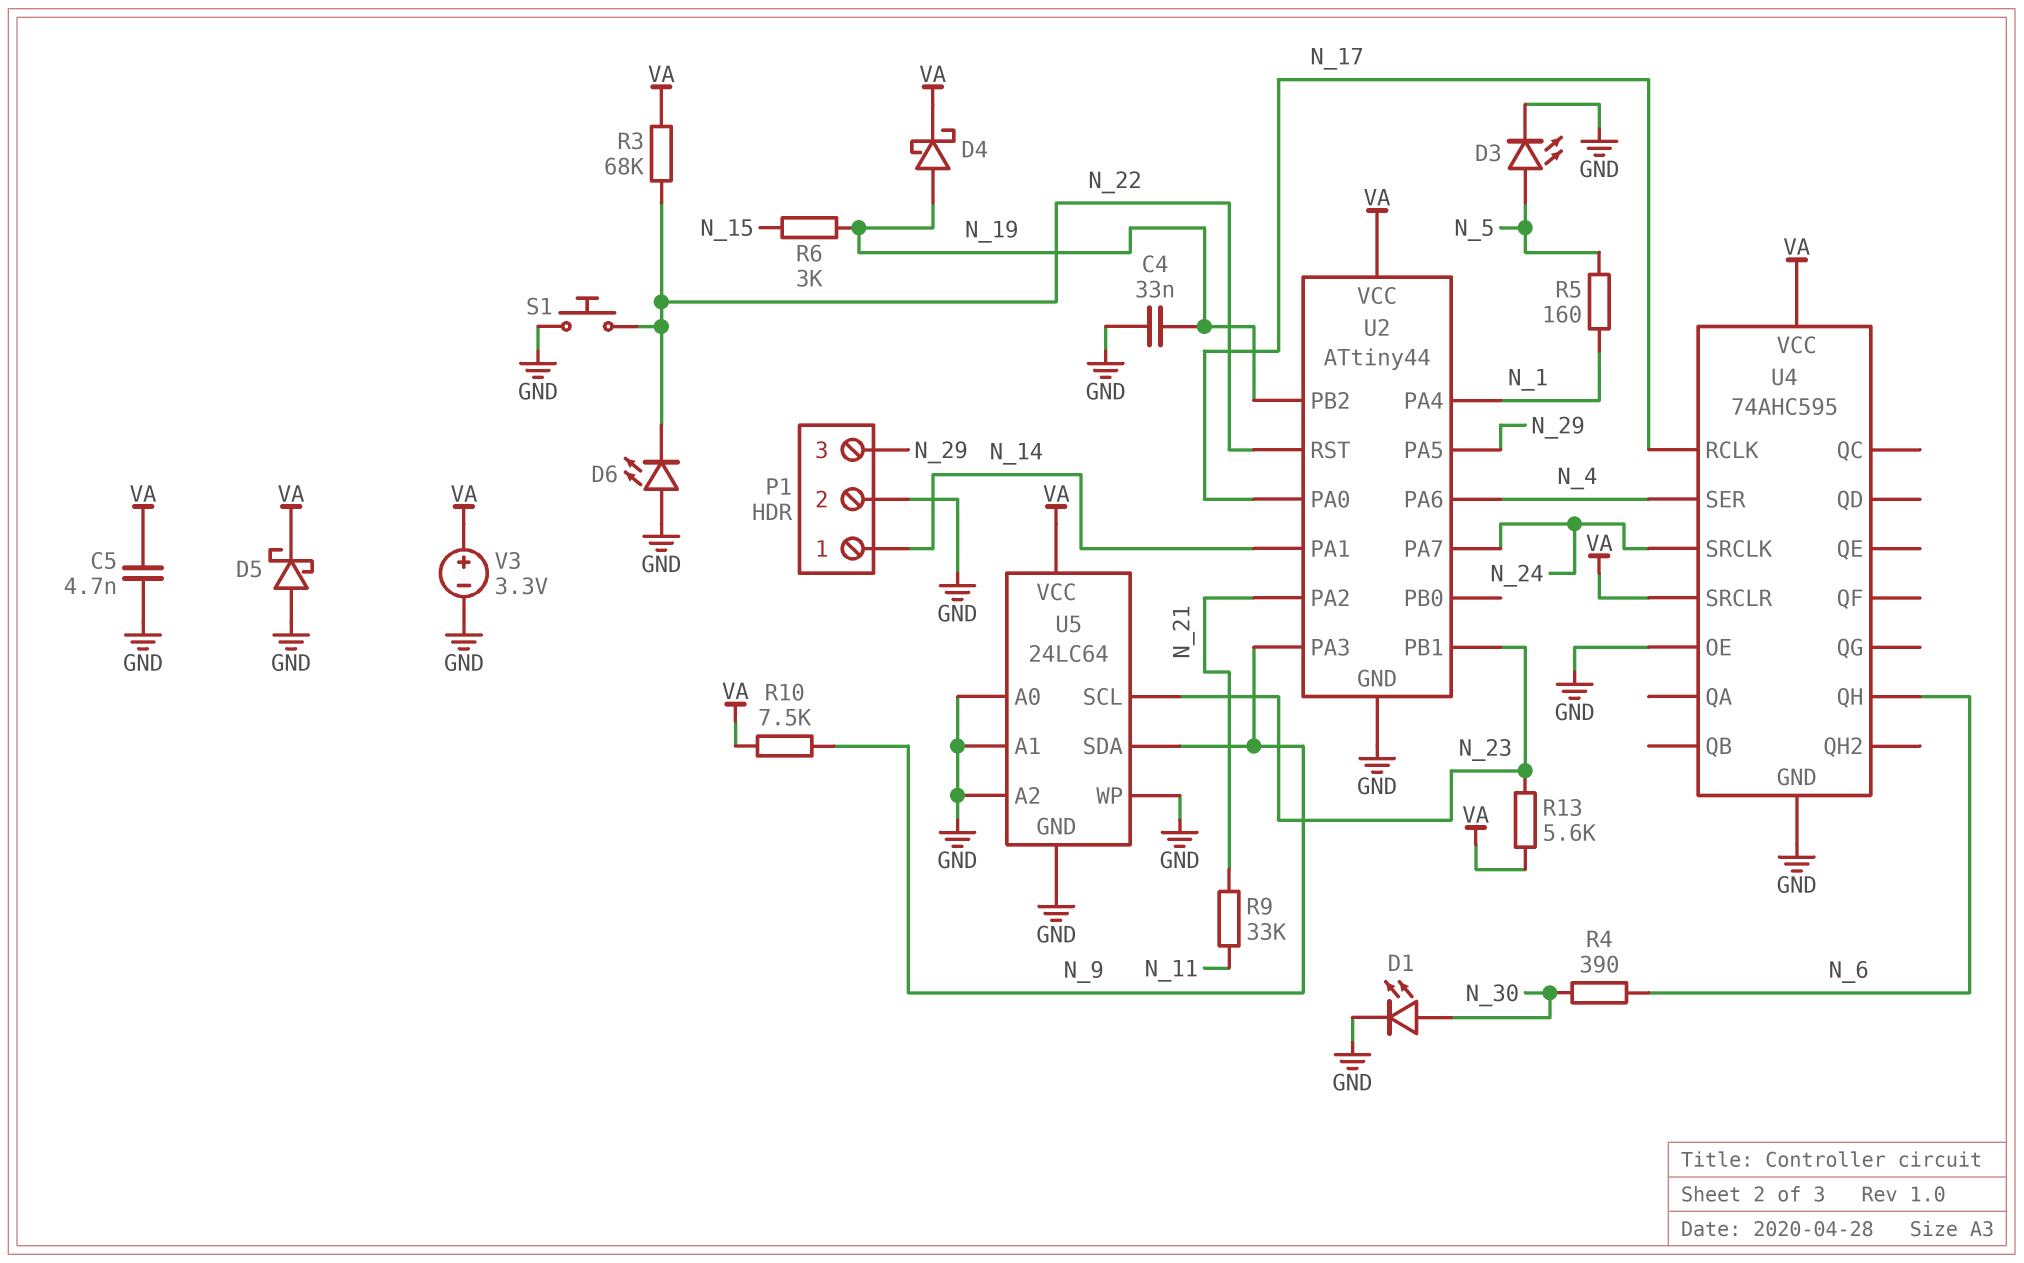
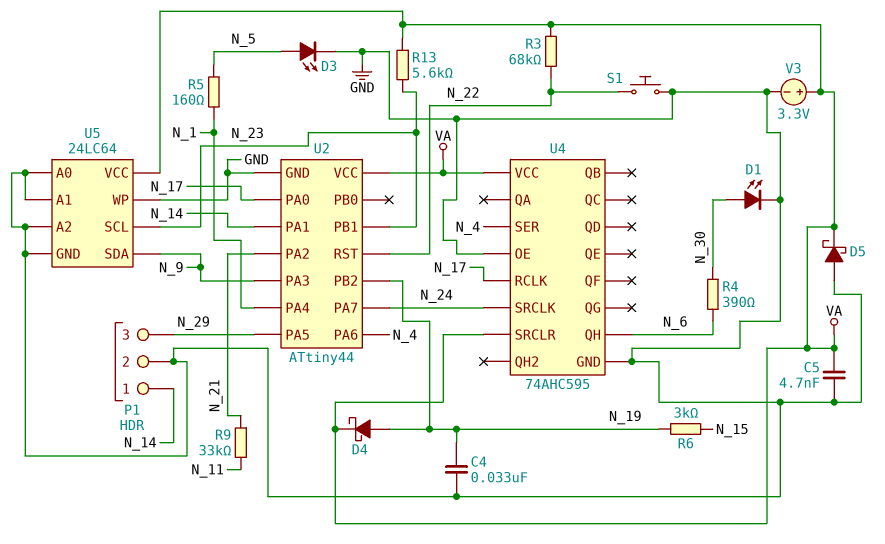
D6: LED (A GND, K N_22) -> none
R10: 7.5k (N_9, VA) -> none

